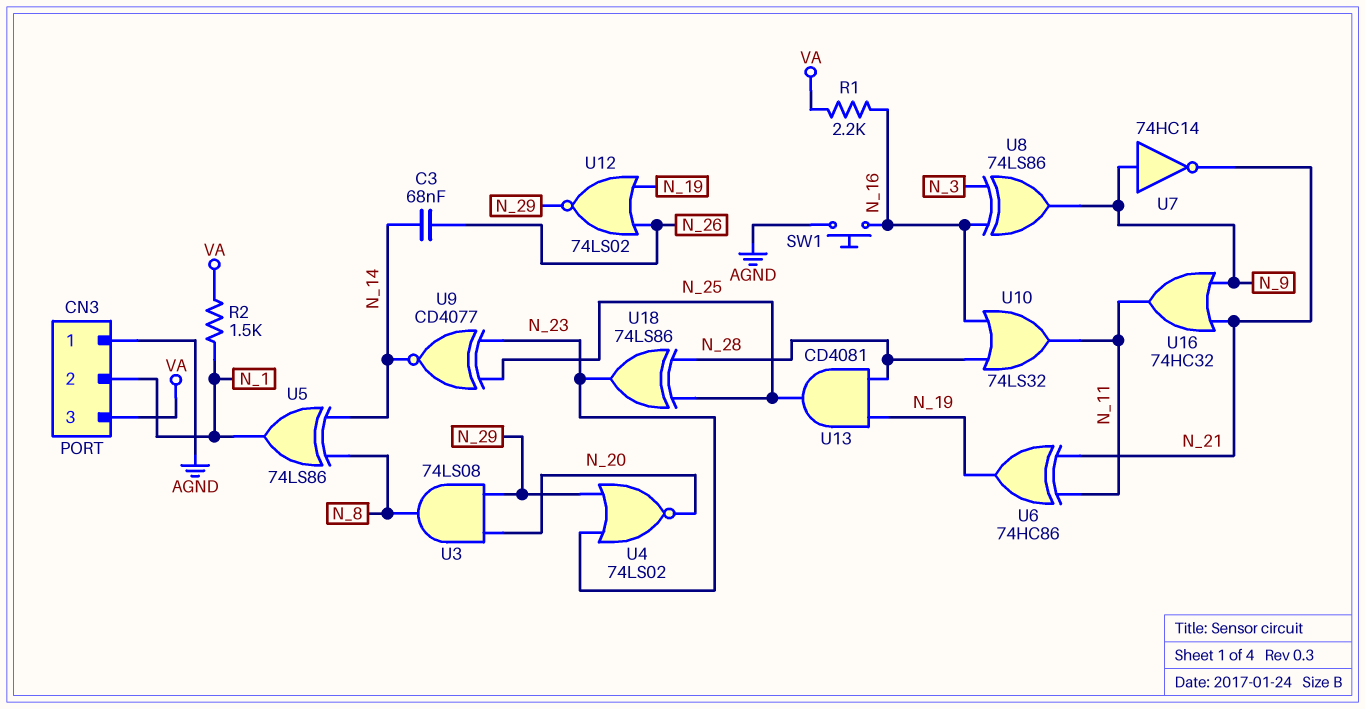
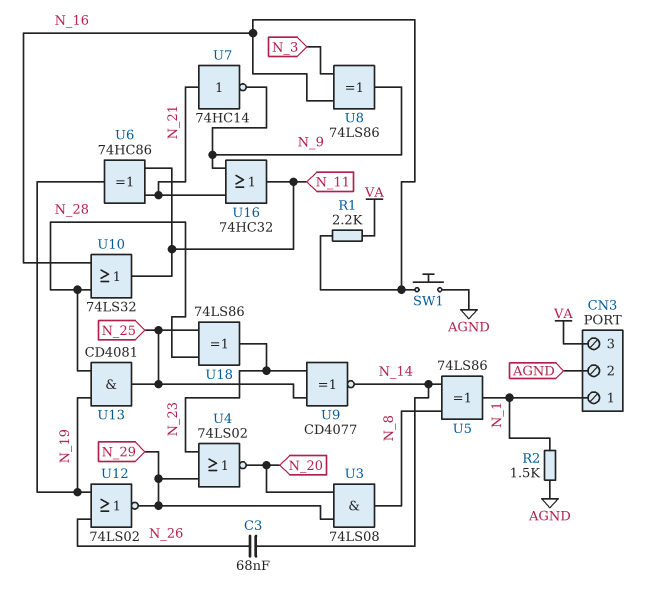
CN3 pin 1: AGND -> N_1
CN3 pin 2: N_1 -> AGND
R2: 1.5k (N_1, VA) -> 1.5k (AGND, N_1)
U7: NOT 74HC14 (in N_9, out N_21) -> NOT 74HC14 (in N_21, out N_9)

